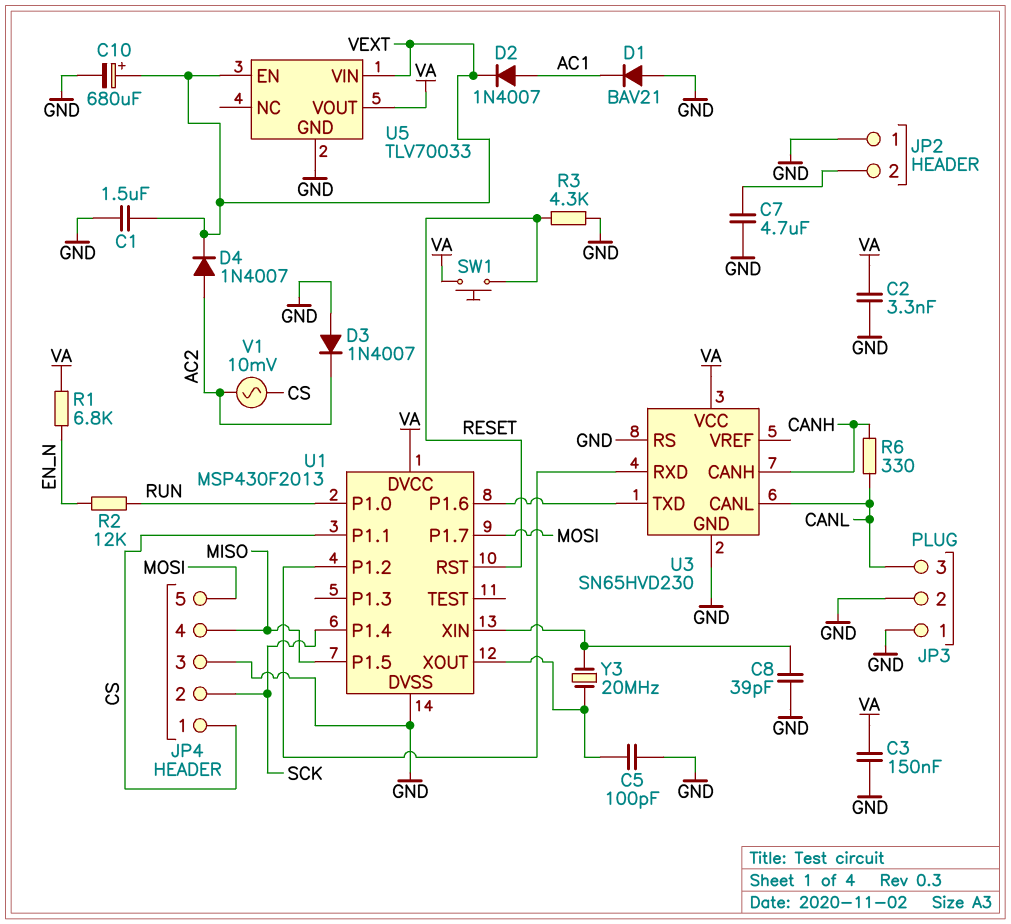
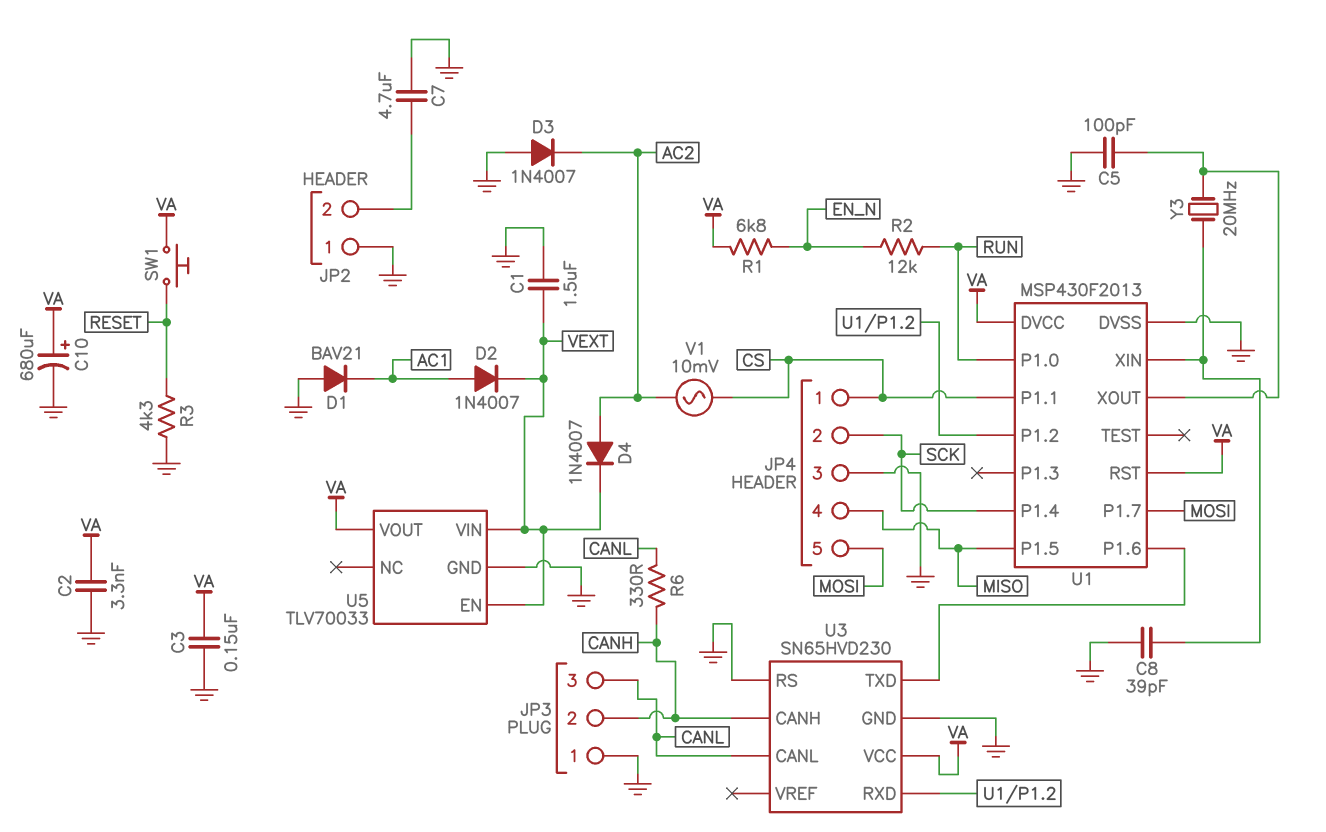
C10: 680uF (plus VEXT, minus GND) -> 680uF (plus VA, minus GND)
JP3 pin 2: GND -> CANH
U1 pin RST: RESET -> VA

